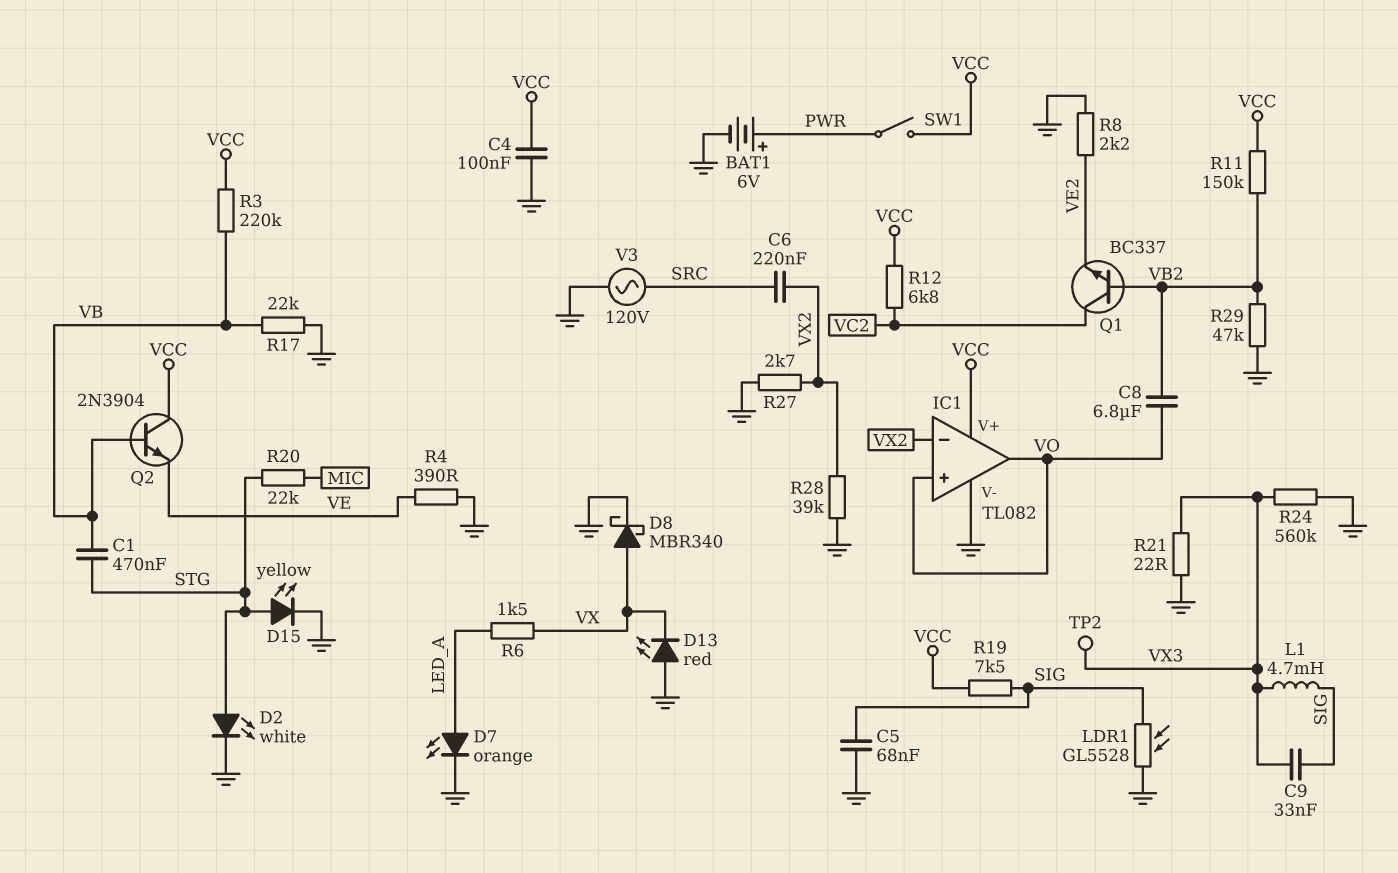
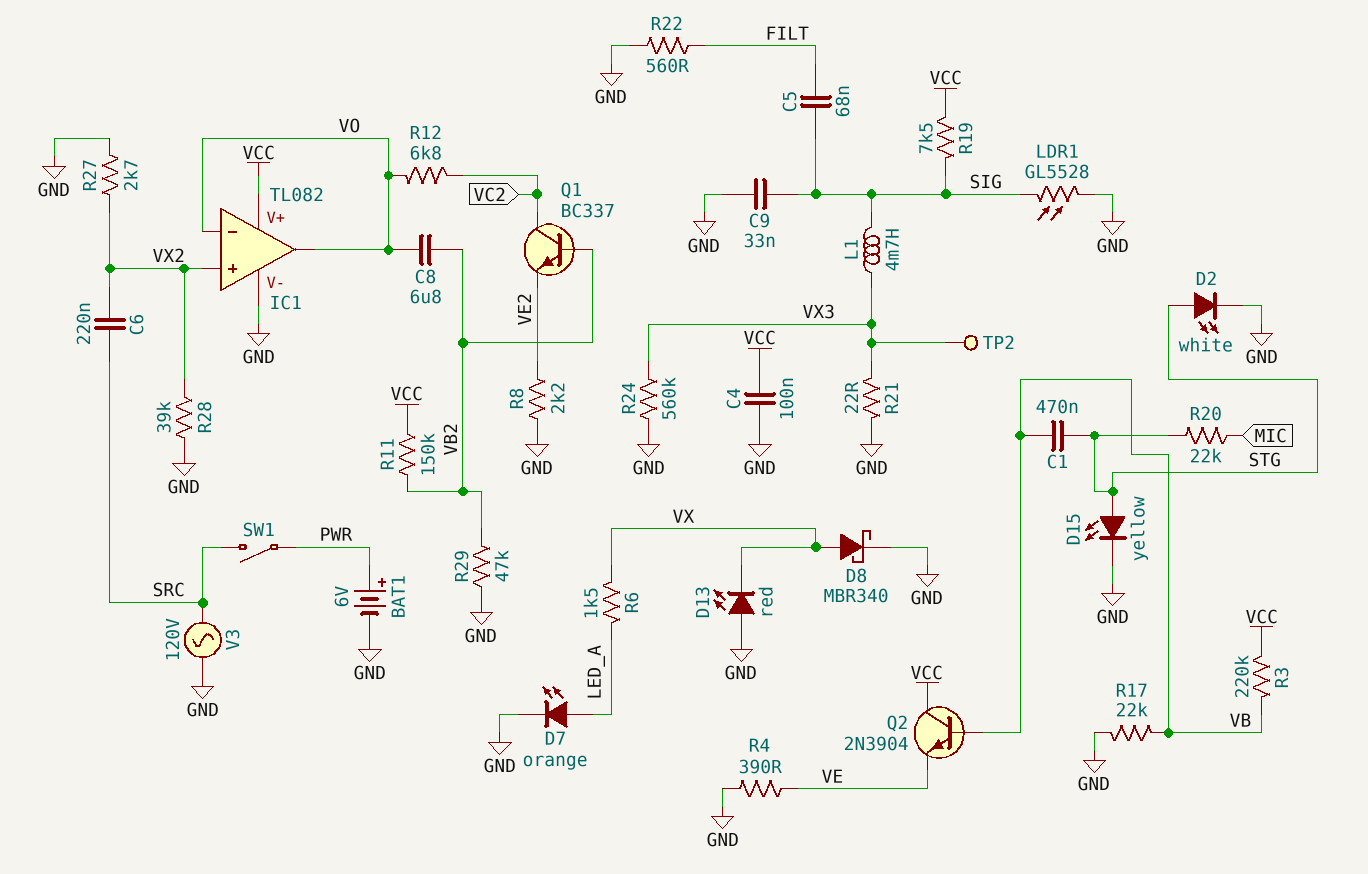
C5: 68nF (GND, SIG) -> 68nF (FILT, SIG)
C9: 33nF (SIG, VX3) -> 33nF (GND, SIG)
IC1 pin in+: VO -> VX2
IC1 pin in-: VX2 -> VO
R12: 6.8k (VC2, VCC) -> 6.8k (VC2, VO)
R22: none -> 560 (FILT, GND)
SW1: switch (PWR, VCC) -> switch (PWR, SRC)

